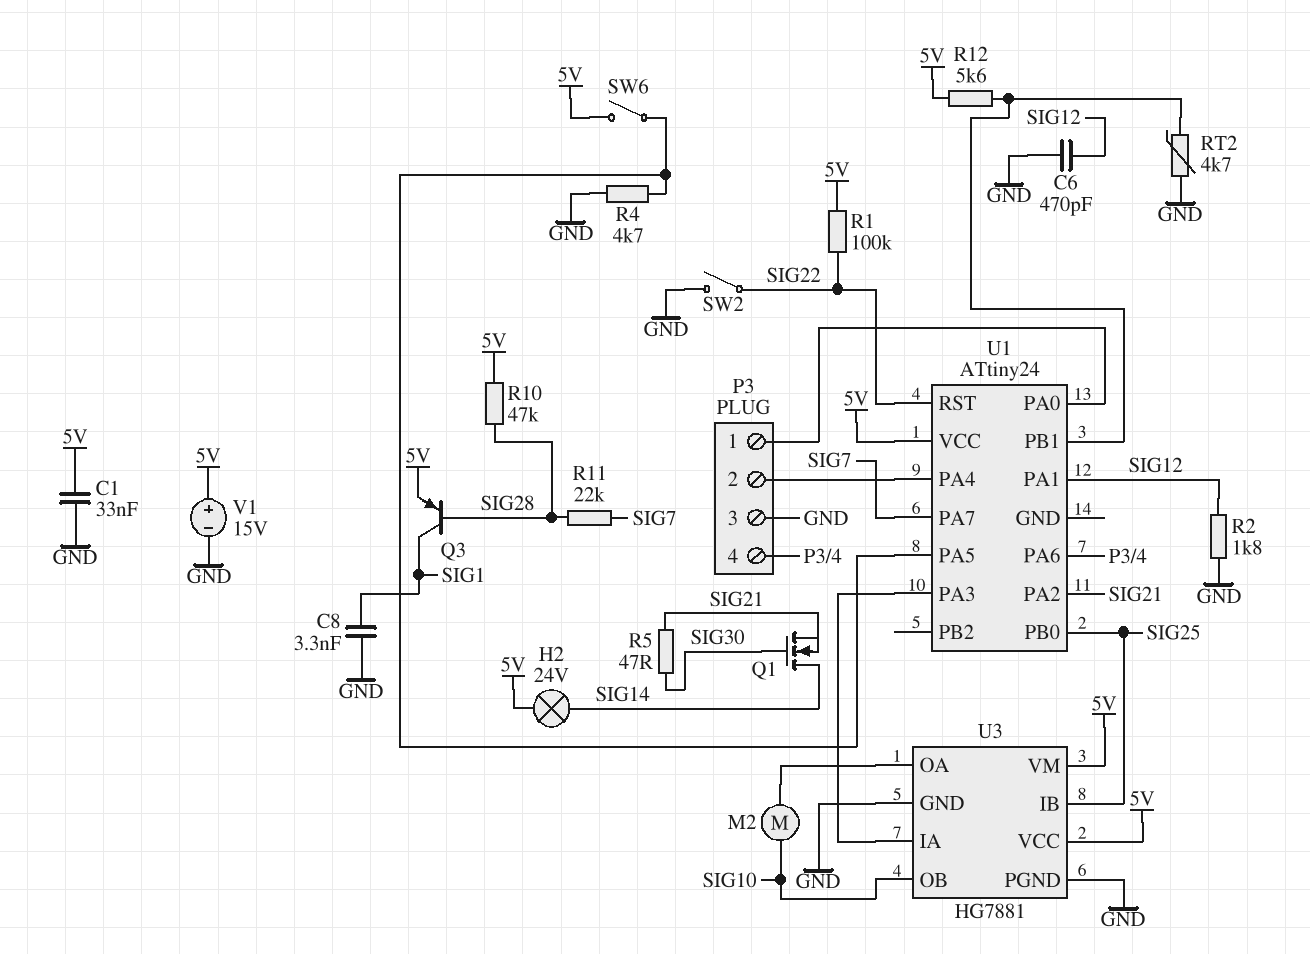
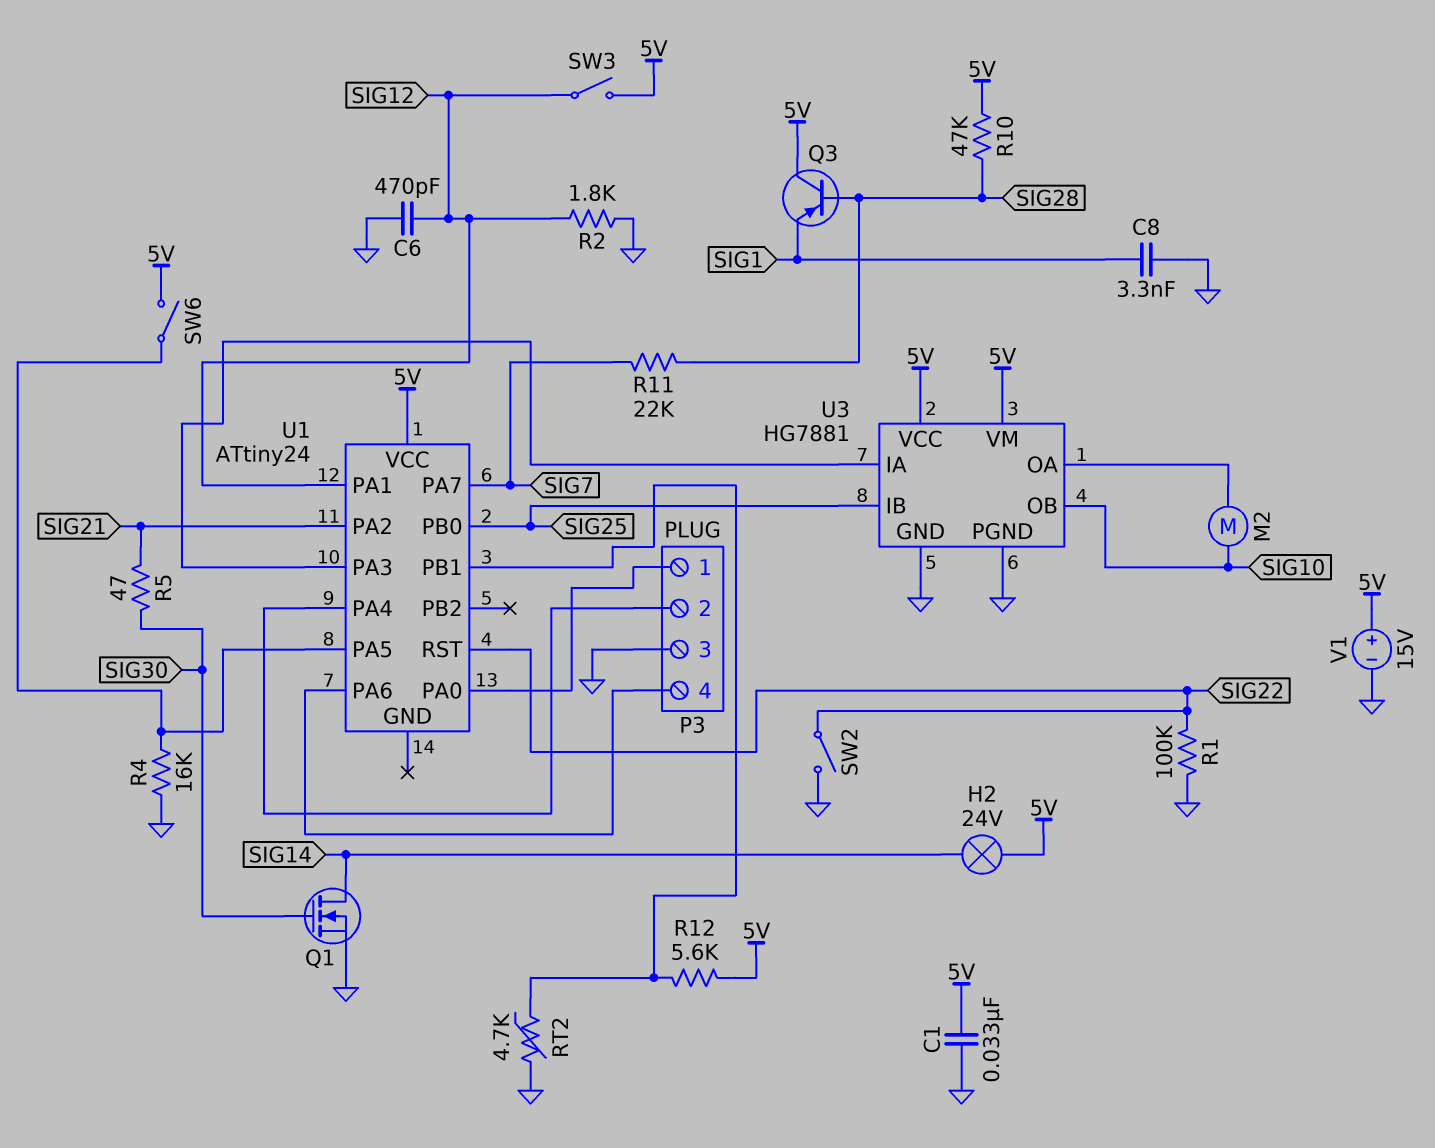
Q1: NMOS (G SIG30, D SIG14, S SIG21) -> NMOS (G SIG30, D SIG14, S GND)
Q3: PNP (B SIG28, C SIG1, E 5V) -> PNP (B SIG28, C 5V, E SIG1)
R1: 100k (5V, SIG22) -> 100k (GND, SIG22)
R4: 4.7k (GND, U1/PA5) -> 16k (GND, U1/PA5)
SW3: none -> switch (5V, SIG12)

